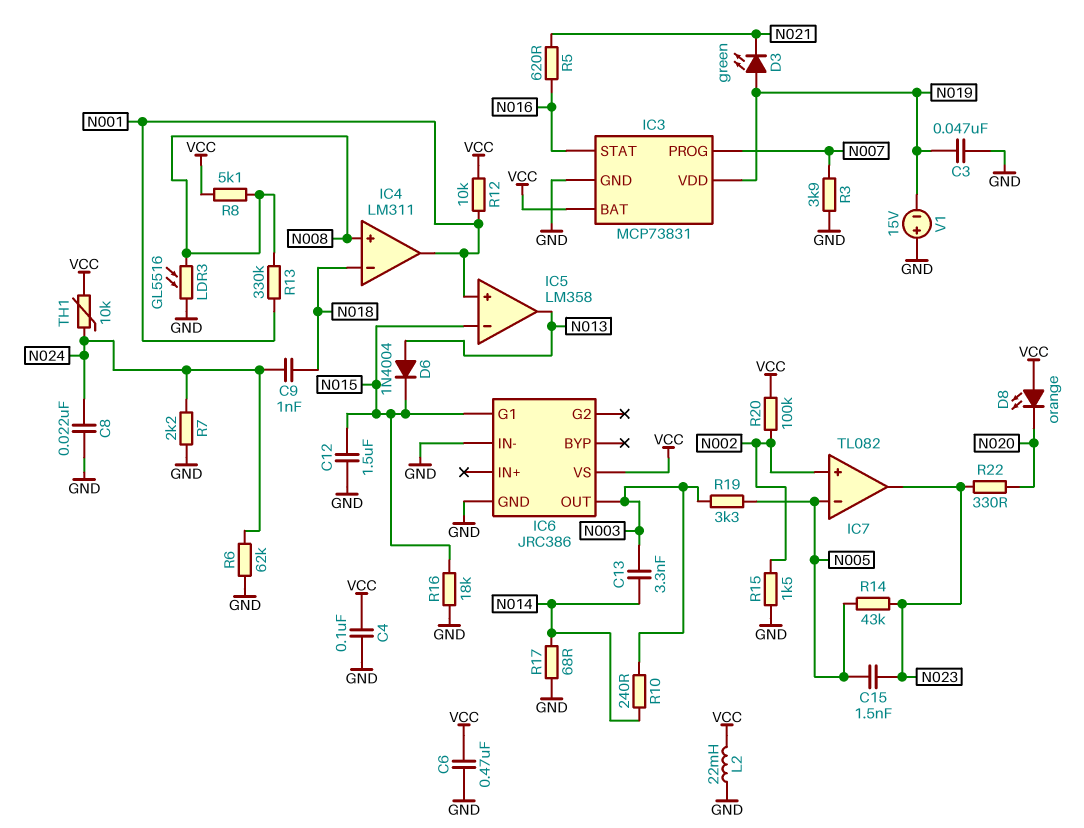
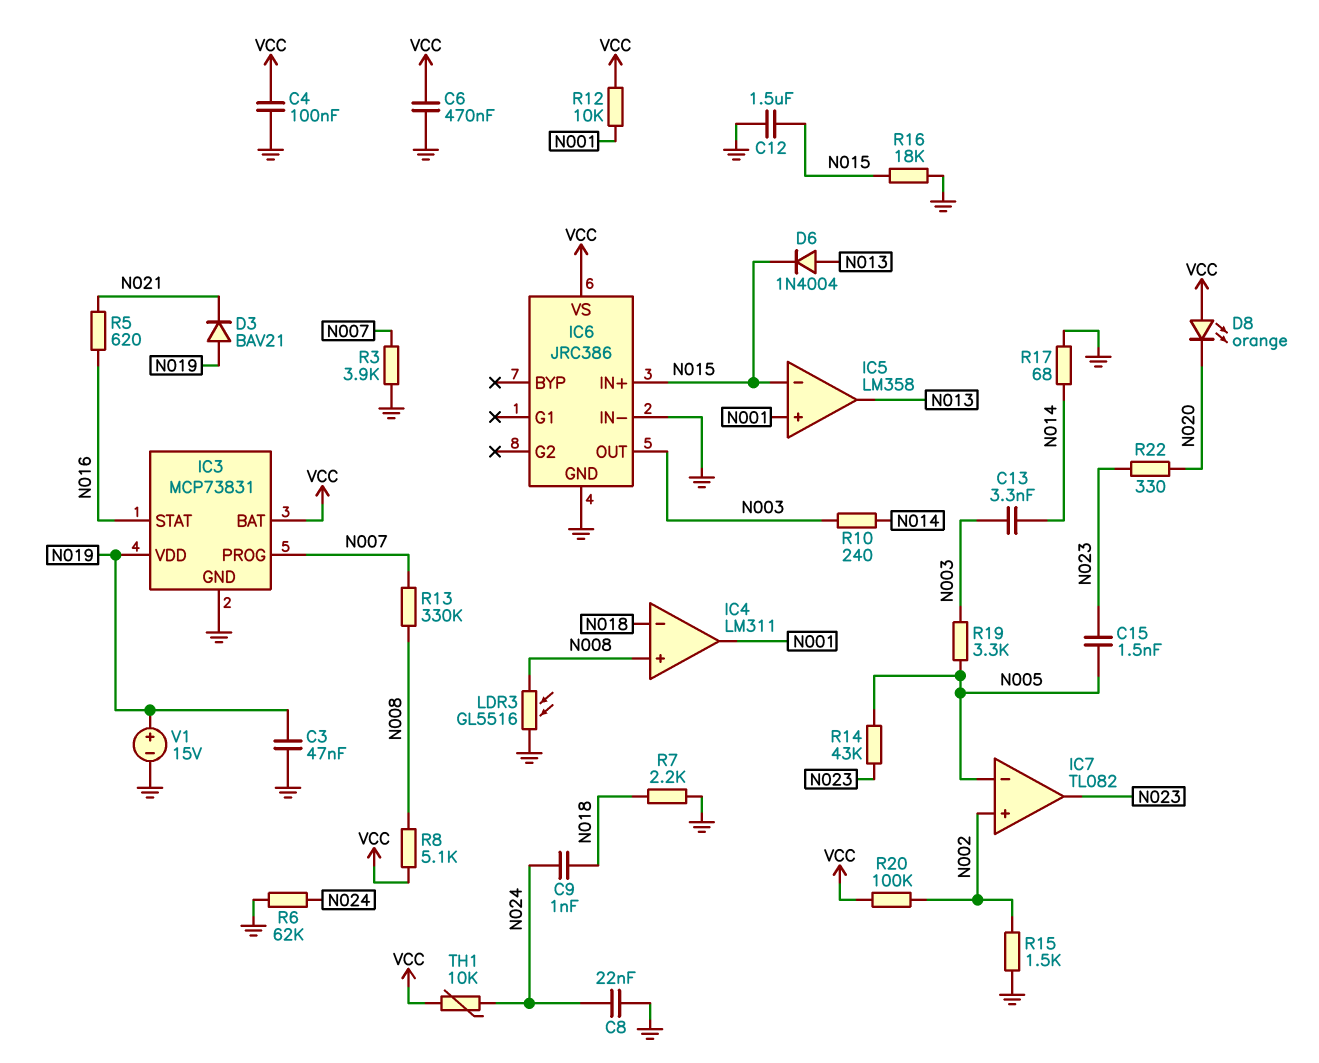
D3: LED green (A N019, K N021) -> diode BAV21 (A N019, K N021)
IC6 pin G1: N015 -> none
IC6 pin IN+: none -> N015
L2: 22mH (GND, VCC) -> none
R7: 2.2k (GND, N024) -> 2.2k (GND, N018)
R13: 330k (N001, N008) -> 330k (N007, N008)
V1: 15V (plus GND, minus N019) -> 15V (plus N019, minus GND)

